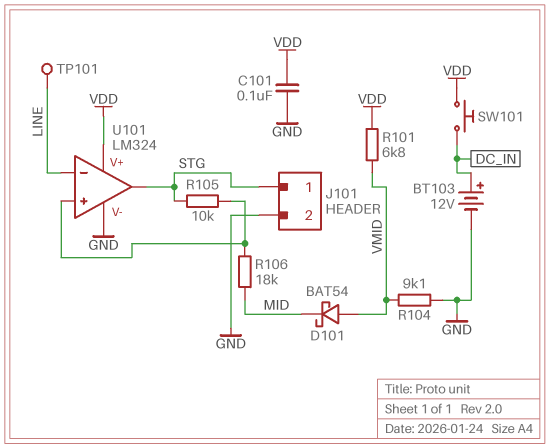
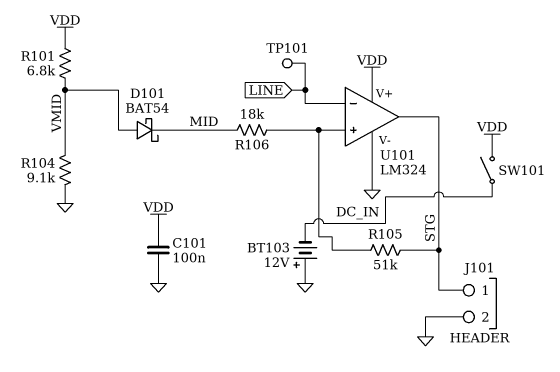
BT103: 12V (plus DC_IN, minus GND) -> 12V (plus GND, minus DC_IN)
R105: 10k (STG, U101/in+) -> 51k (STG, U101/in+)
SW101: button (DC_IN, VDD) -> switch (DC_IN, VDD)

